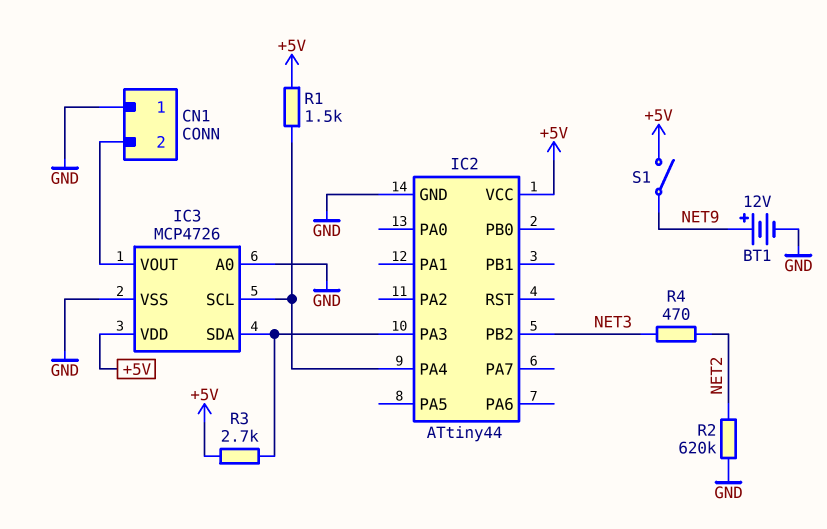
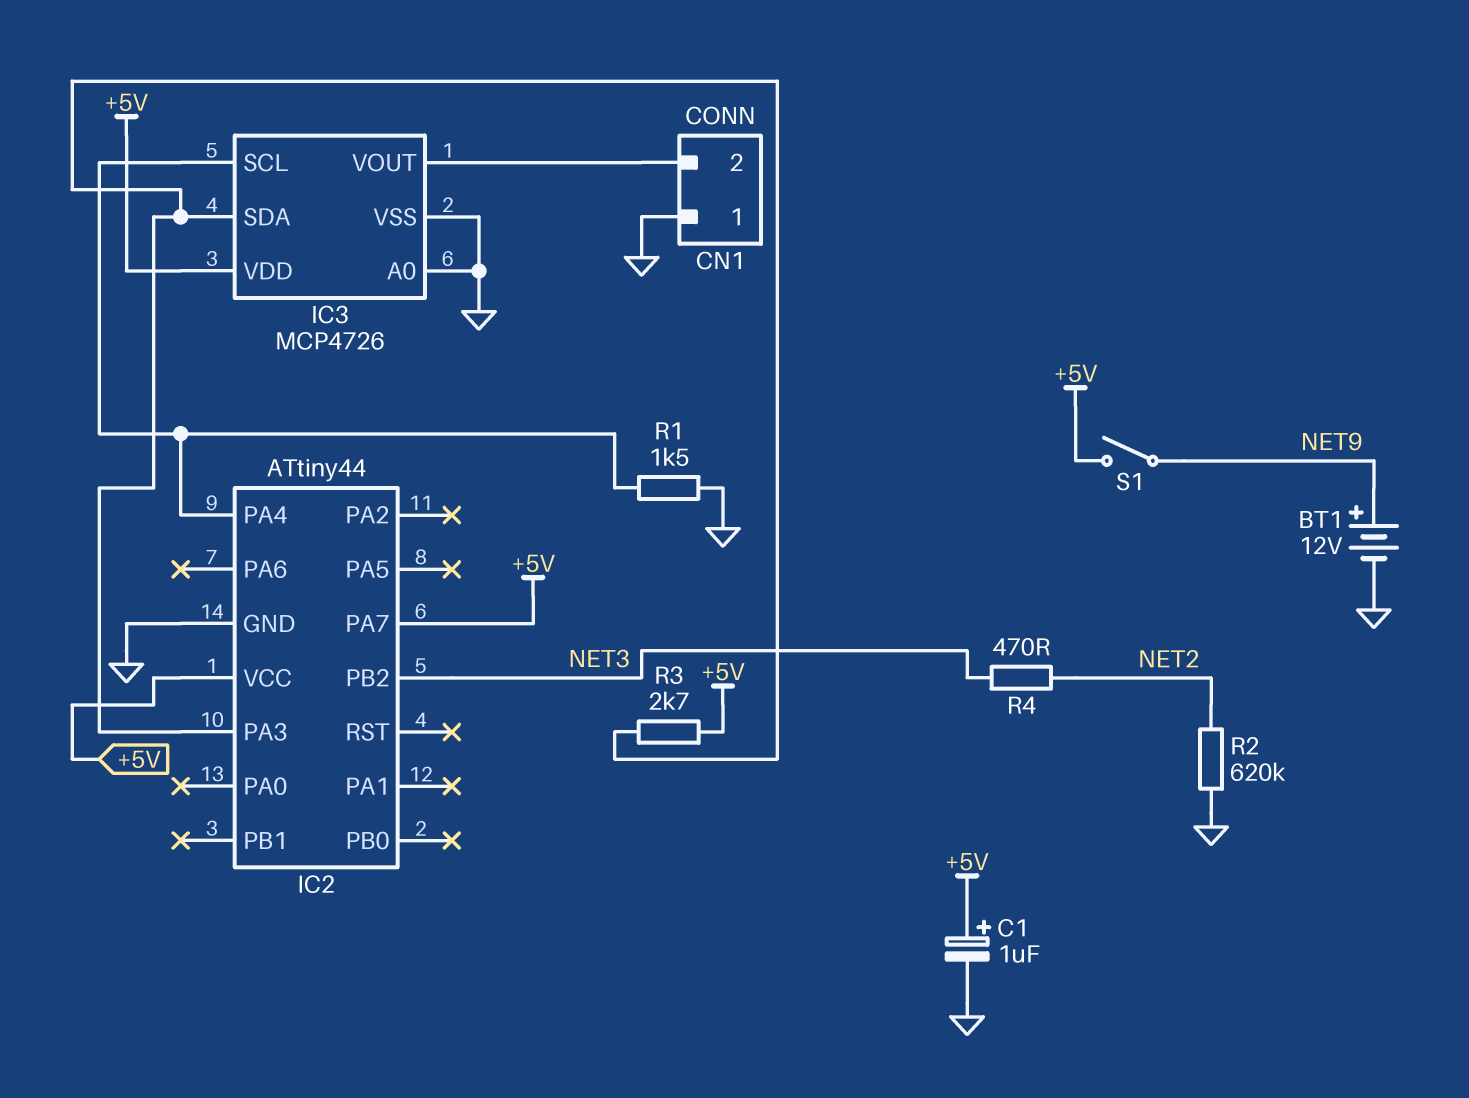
C1: none -> 1uF (plus +5V, minus GND)
IC2 pin PA7: none -> +5V
R1: 1.5k (+5V, IC2/PA4) -> 1.5k (GND, IC2/PA4)

